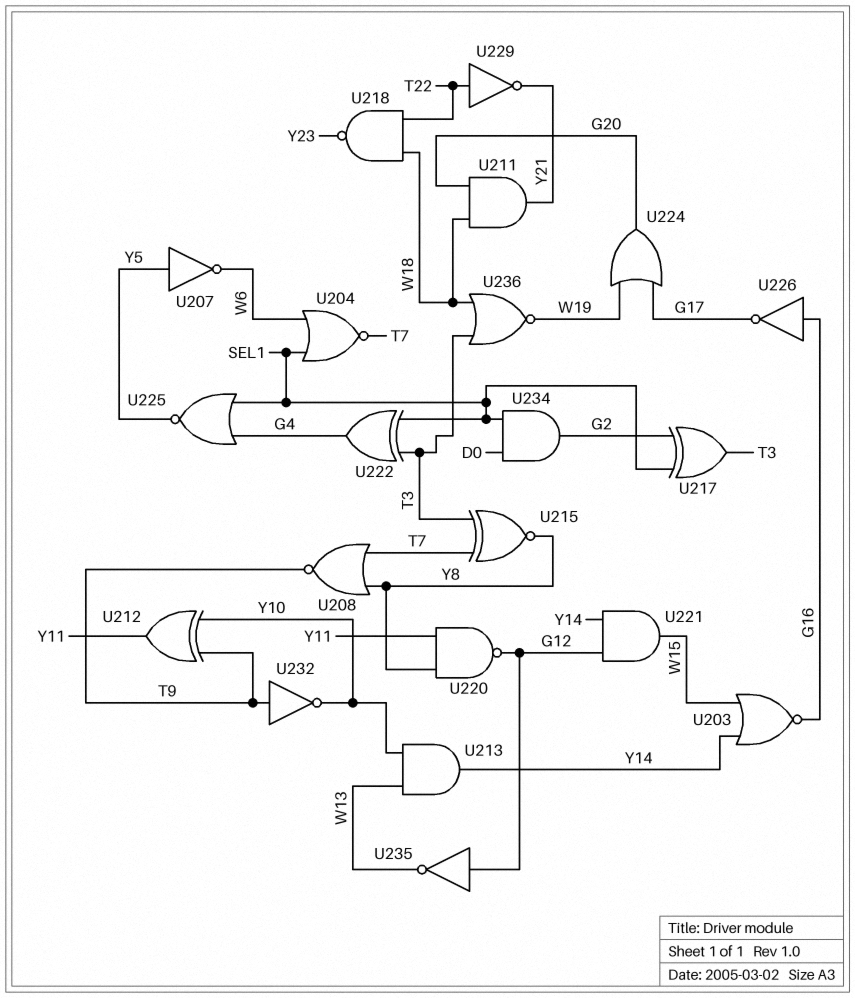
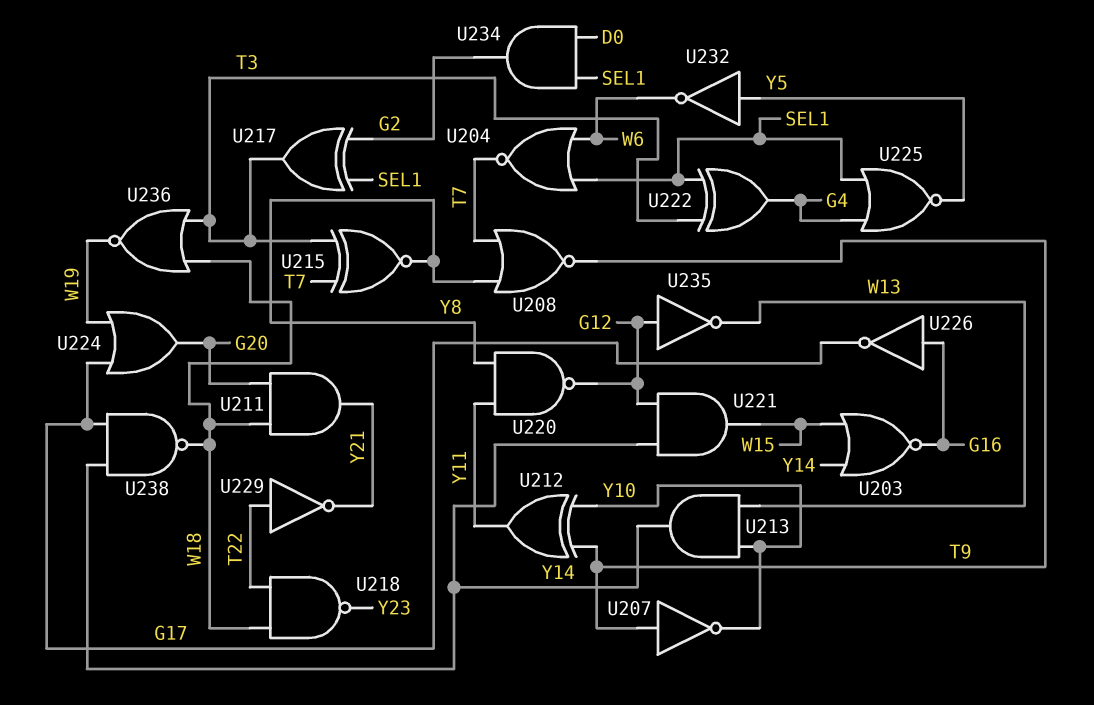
U207: NOT (in Y5, out W6) -> NOT (in T9, out Y10)
U232: NOT (in T9, out Y10) -> NOT (in Y5, out W6)
U238: none -> NAND (in G17, in Y14, out W18)

